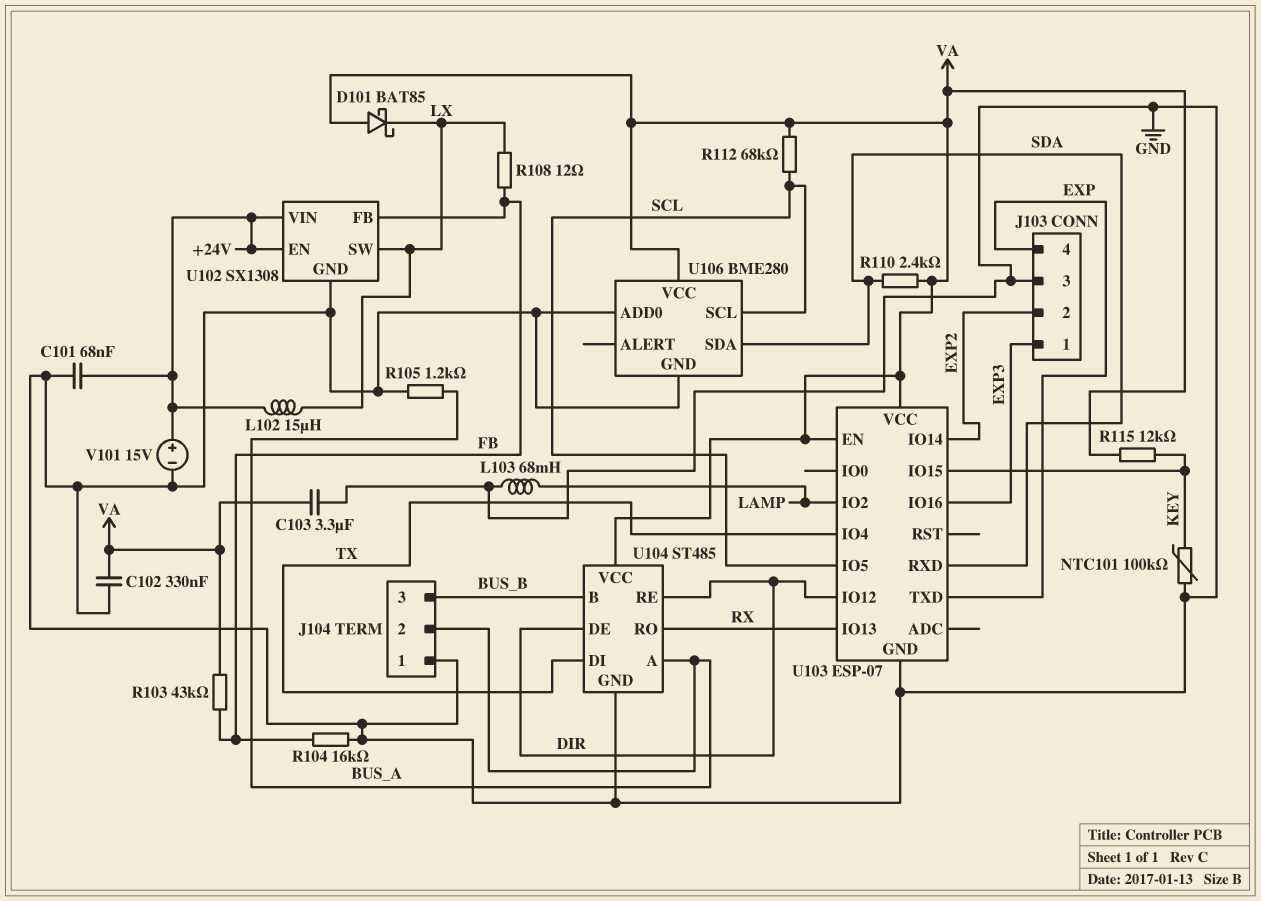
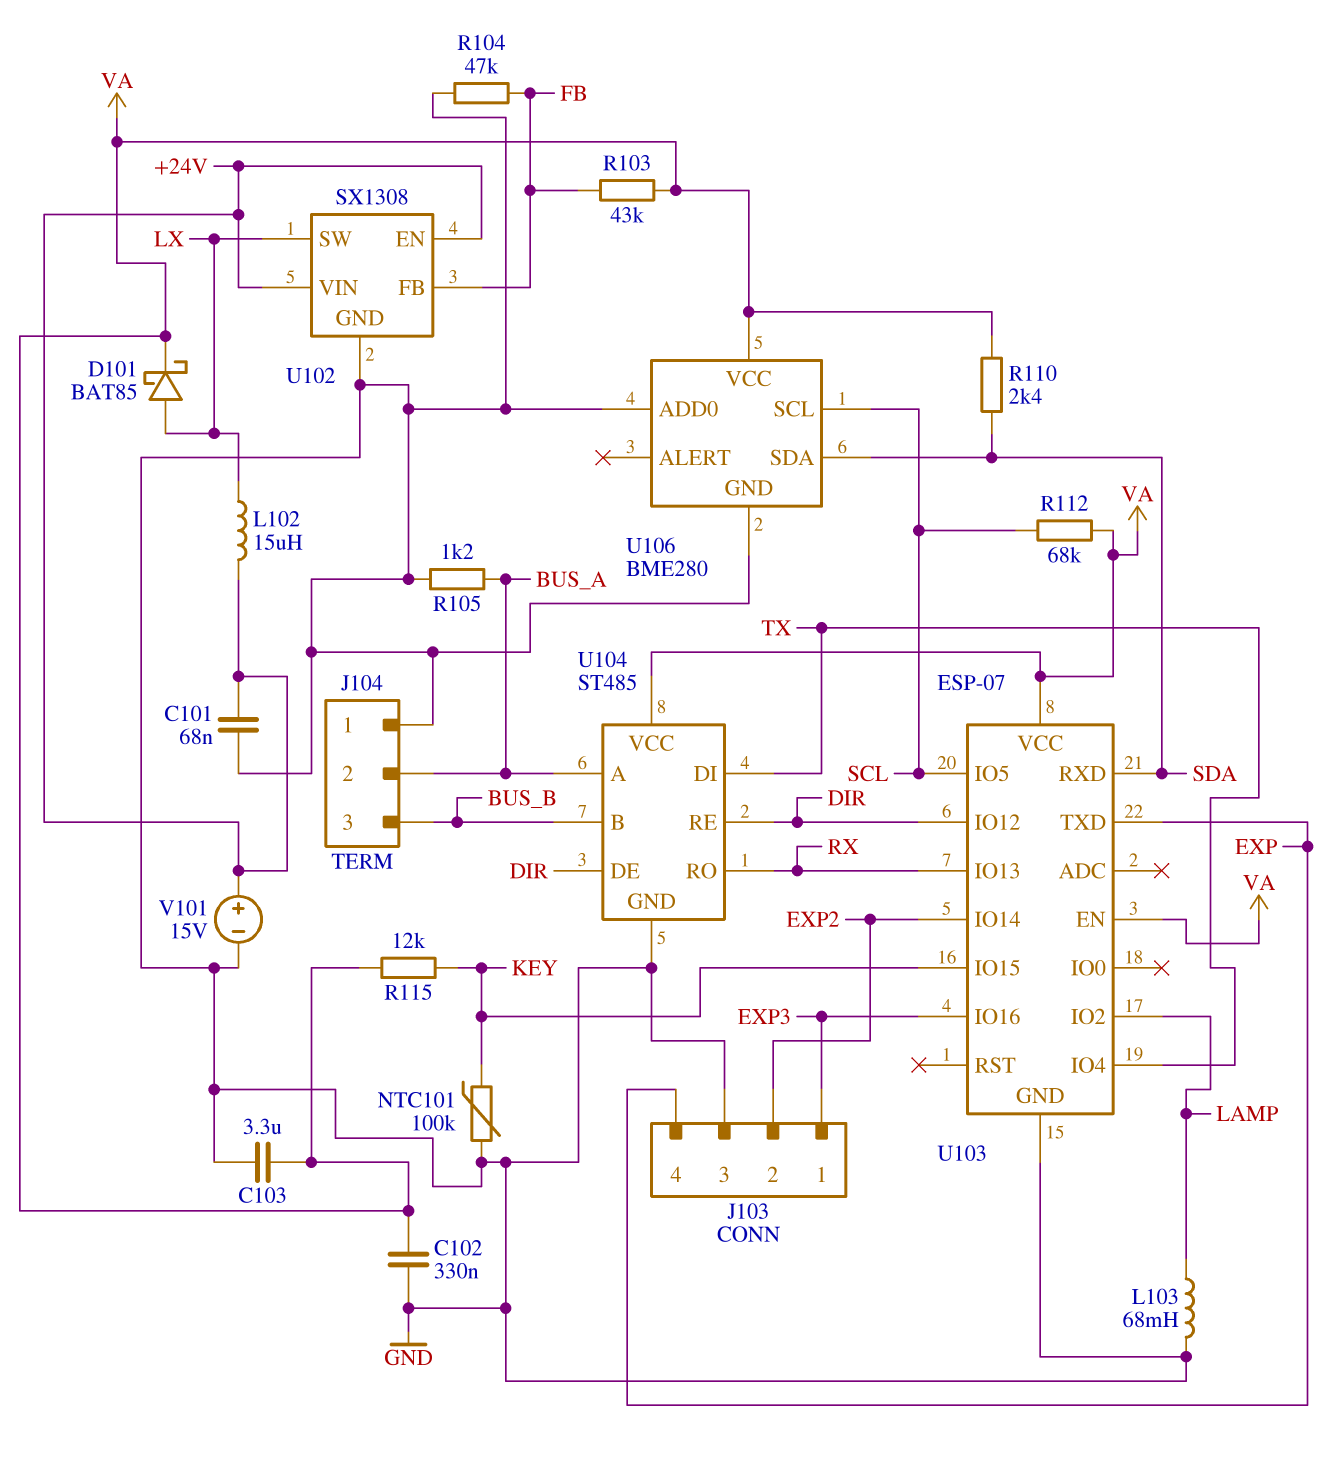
D101: schottky BAT85 (A VA, K LX) -> schottky BAT85 (A LX, K VA)
R104: 16k (FB, GND) -> 47k (FB, GND)
R108: 12 (FB, LX) -> none

